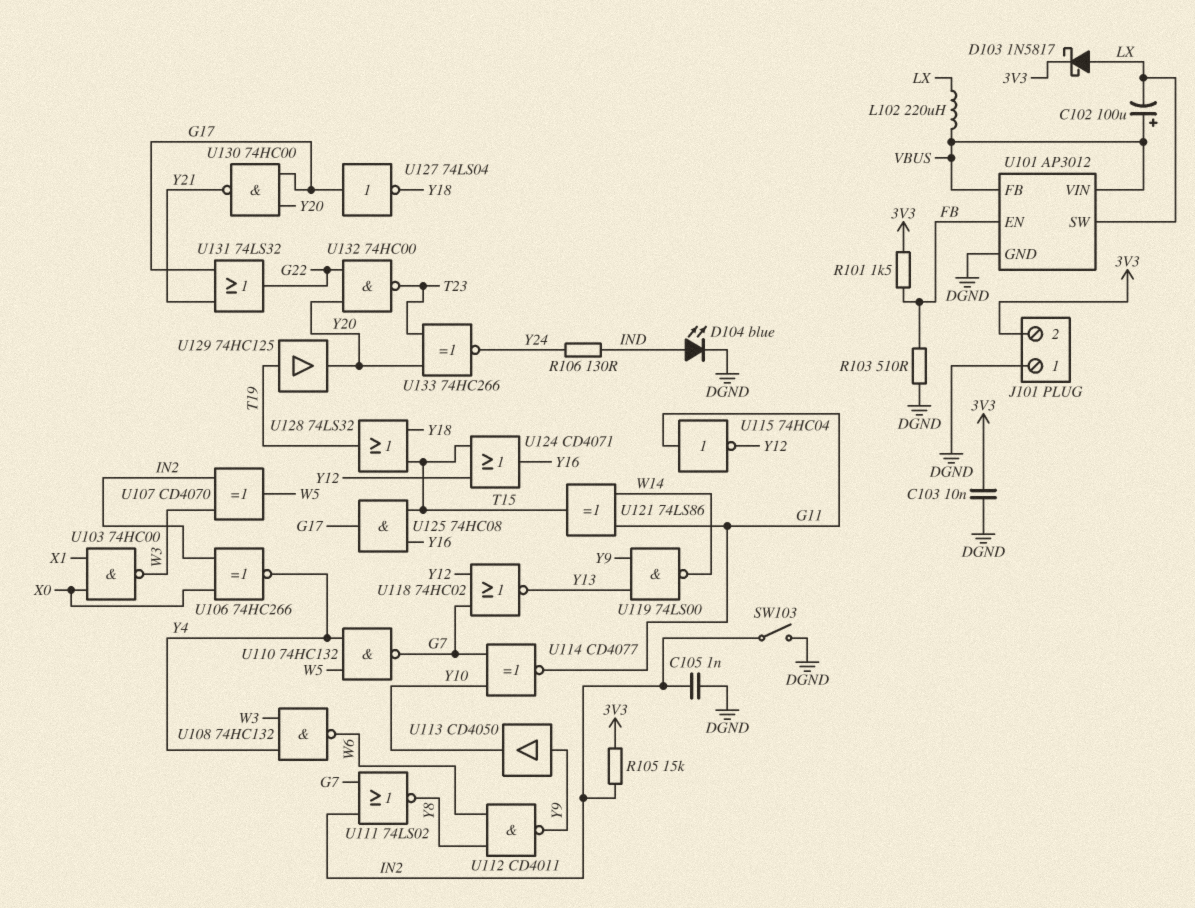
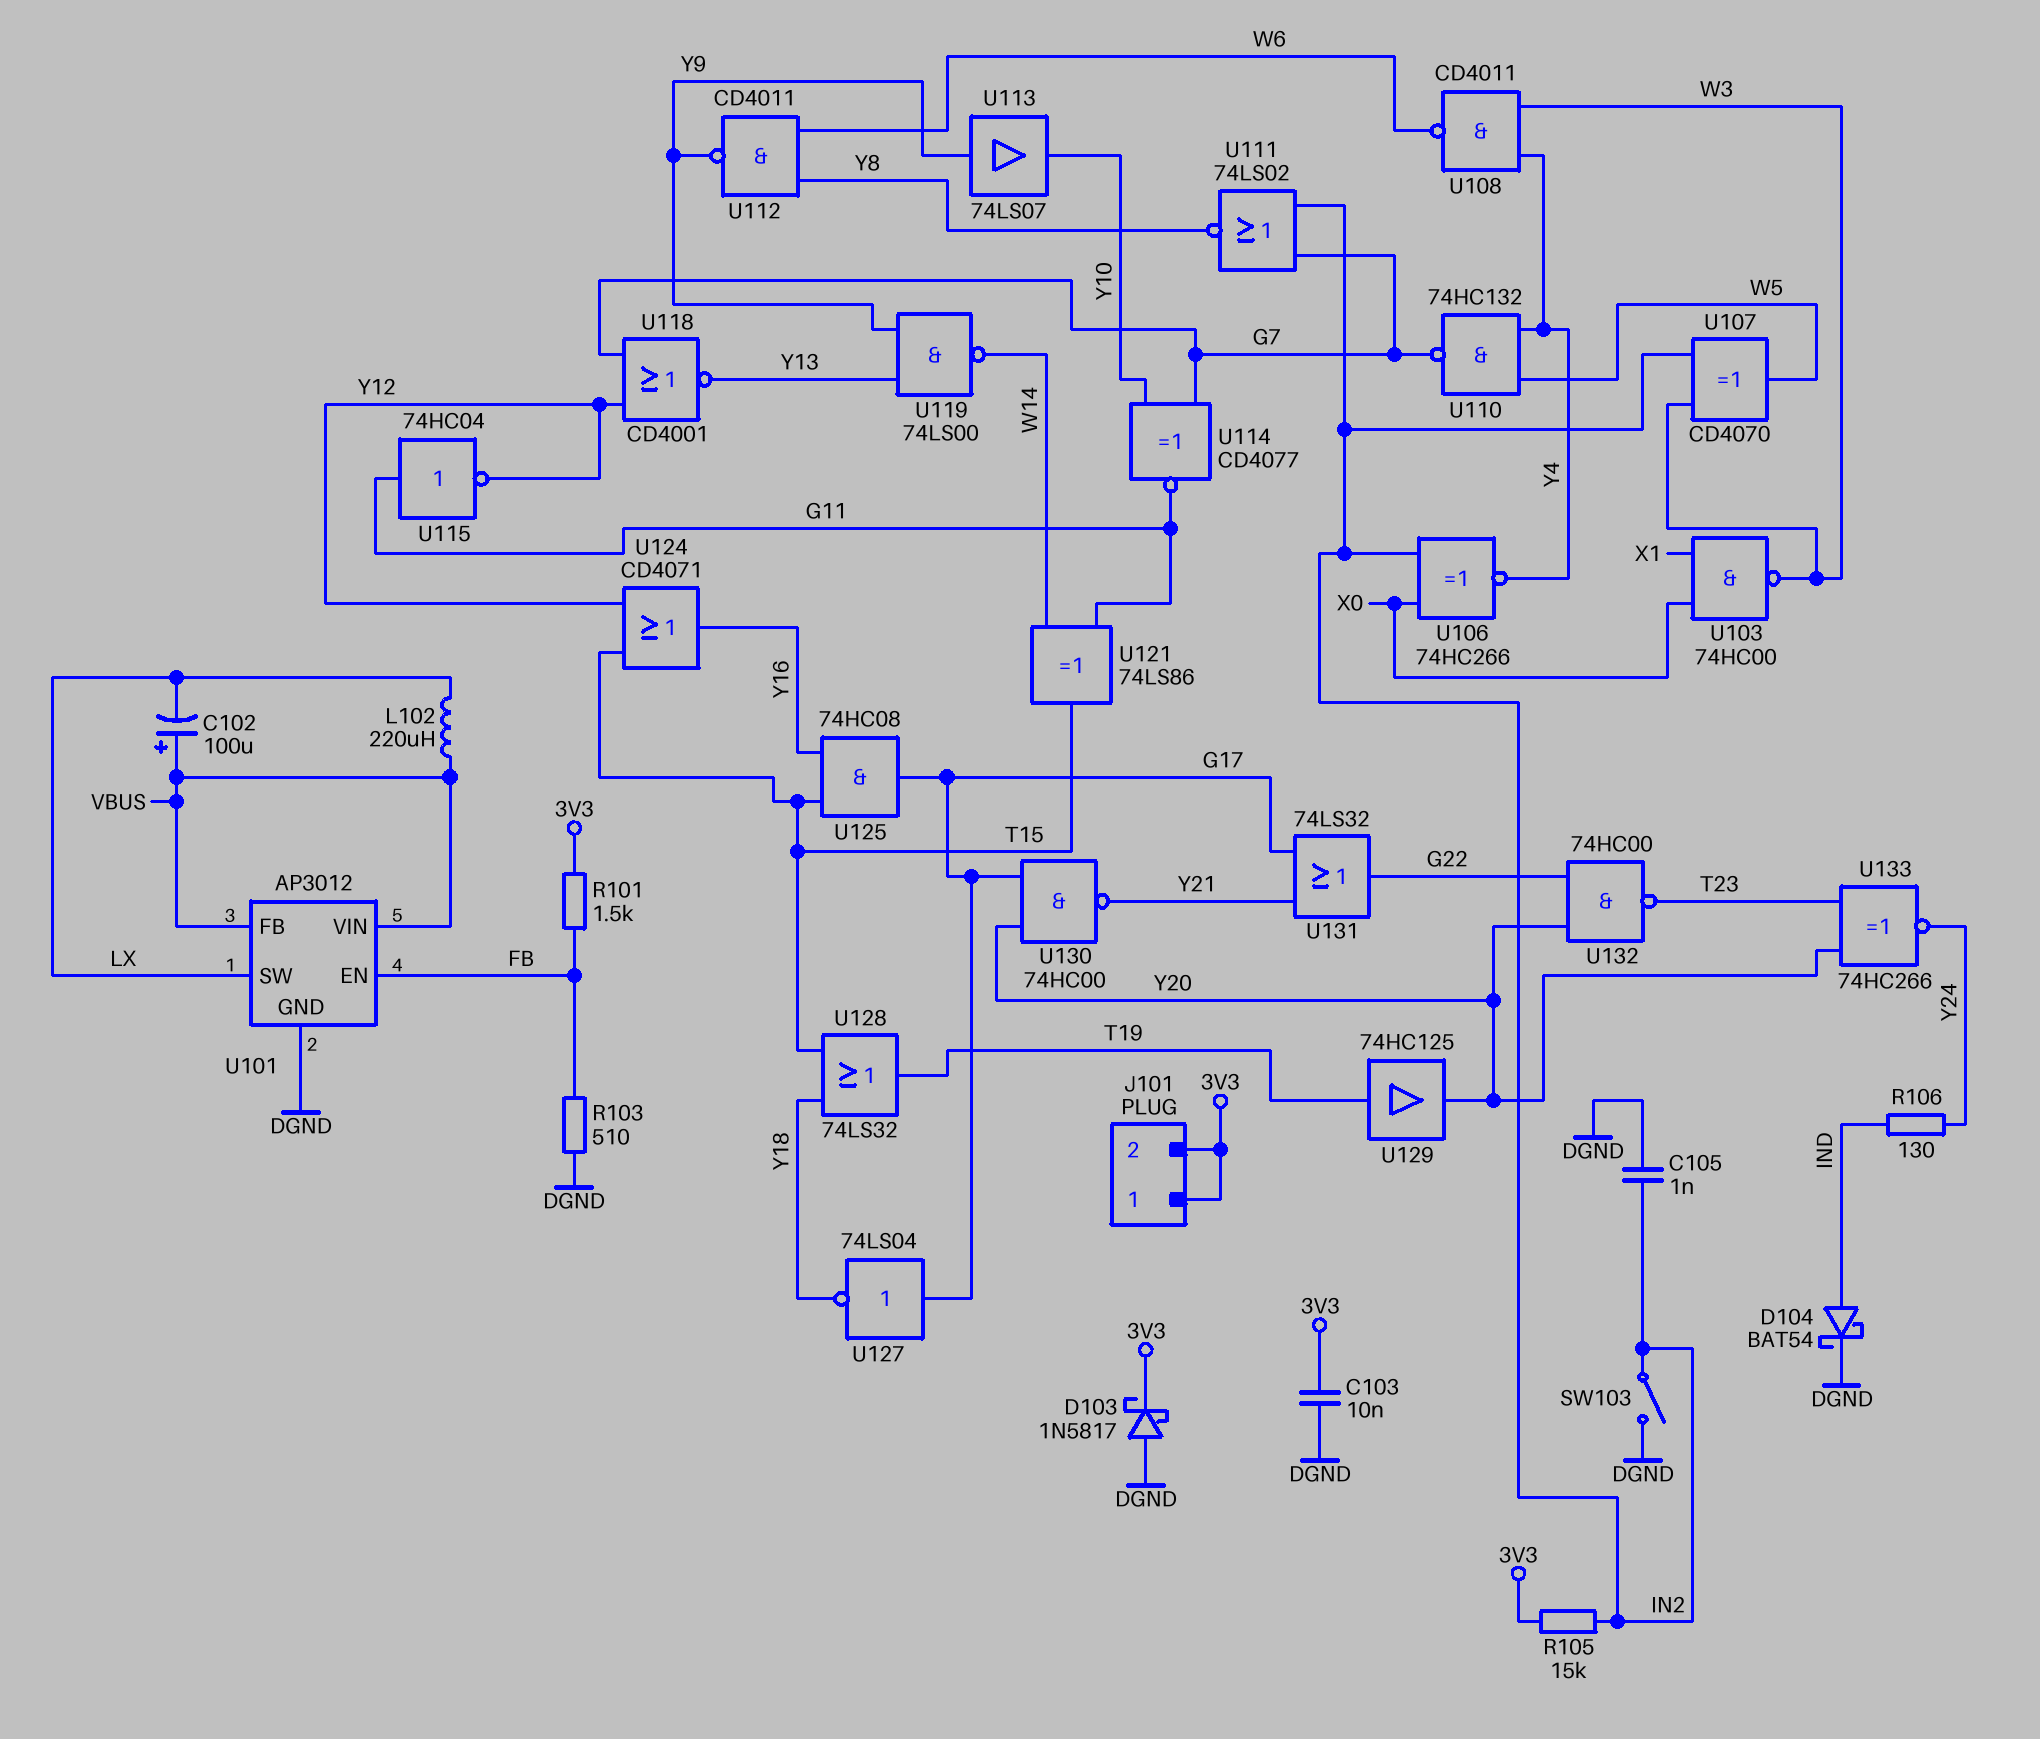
D103: schottky 1N5817 (A LX, K 3V3) -> schottky 1N5817 (A DGND, K 3V3)
D104: LED blue (A IND, K DGND) -> schottky BAT54 (A IND, K DGND)
J101 pin 1: DGND -> 3V3
U108: NAND 74HC132 (in W3, in Y4, out W6) -> NAND CD4011 (in W3, in Y4, out W6)
U113: buffer CD4050 (in Y9, out Y10) -> buffer 74LS07 (in Y9, out Y10)
U118: NOR 74HC02 (in G7, in Y12, out Y13) -> NOR CD4001 (in G7, in Y12, out Y13)

